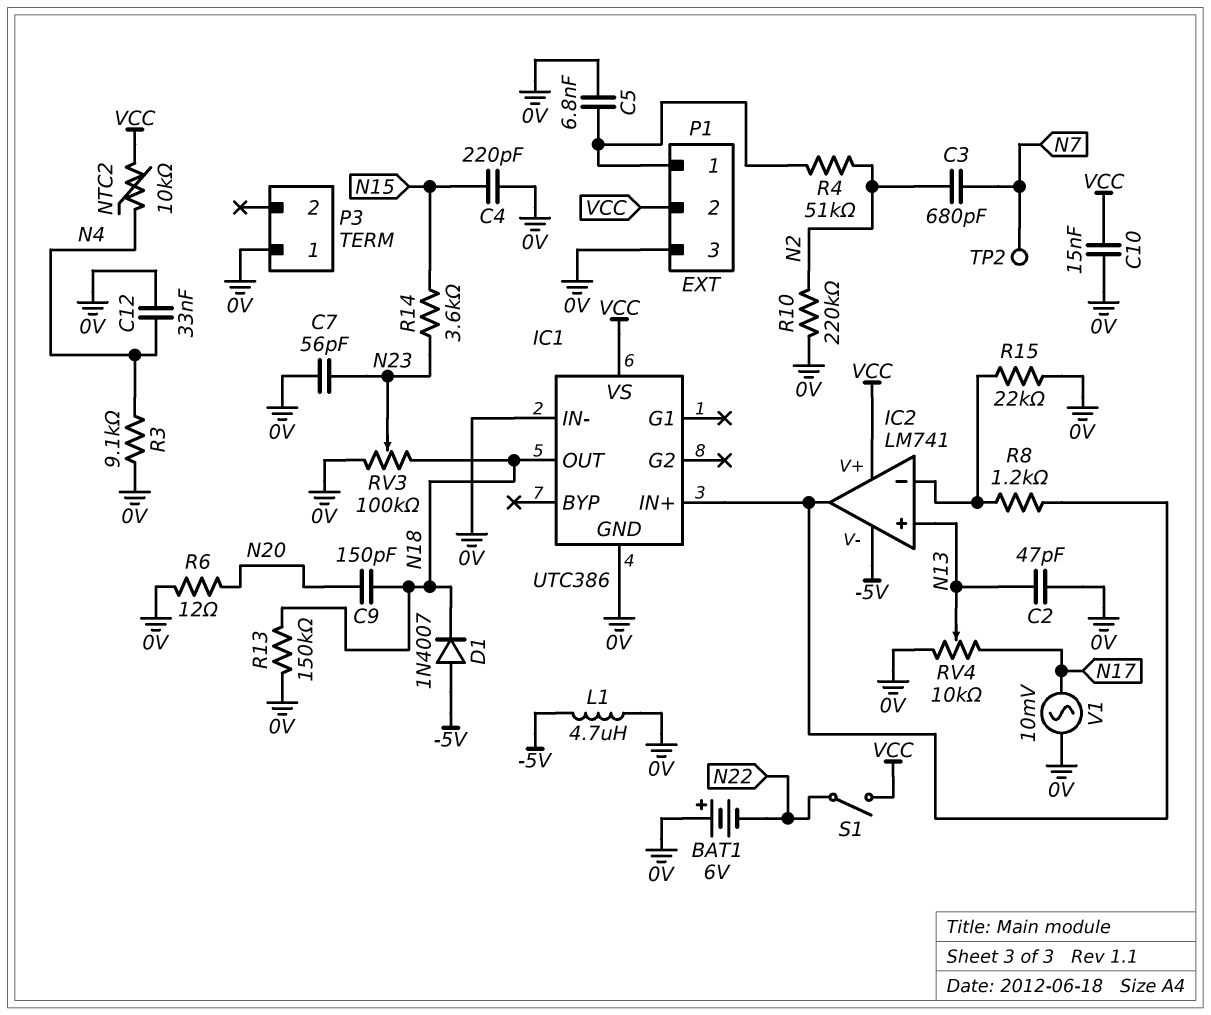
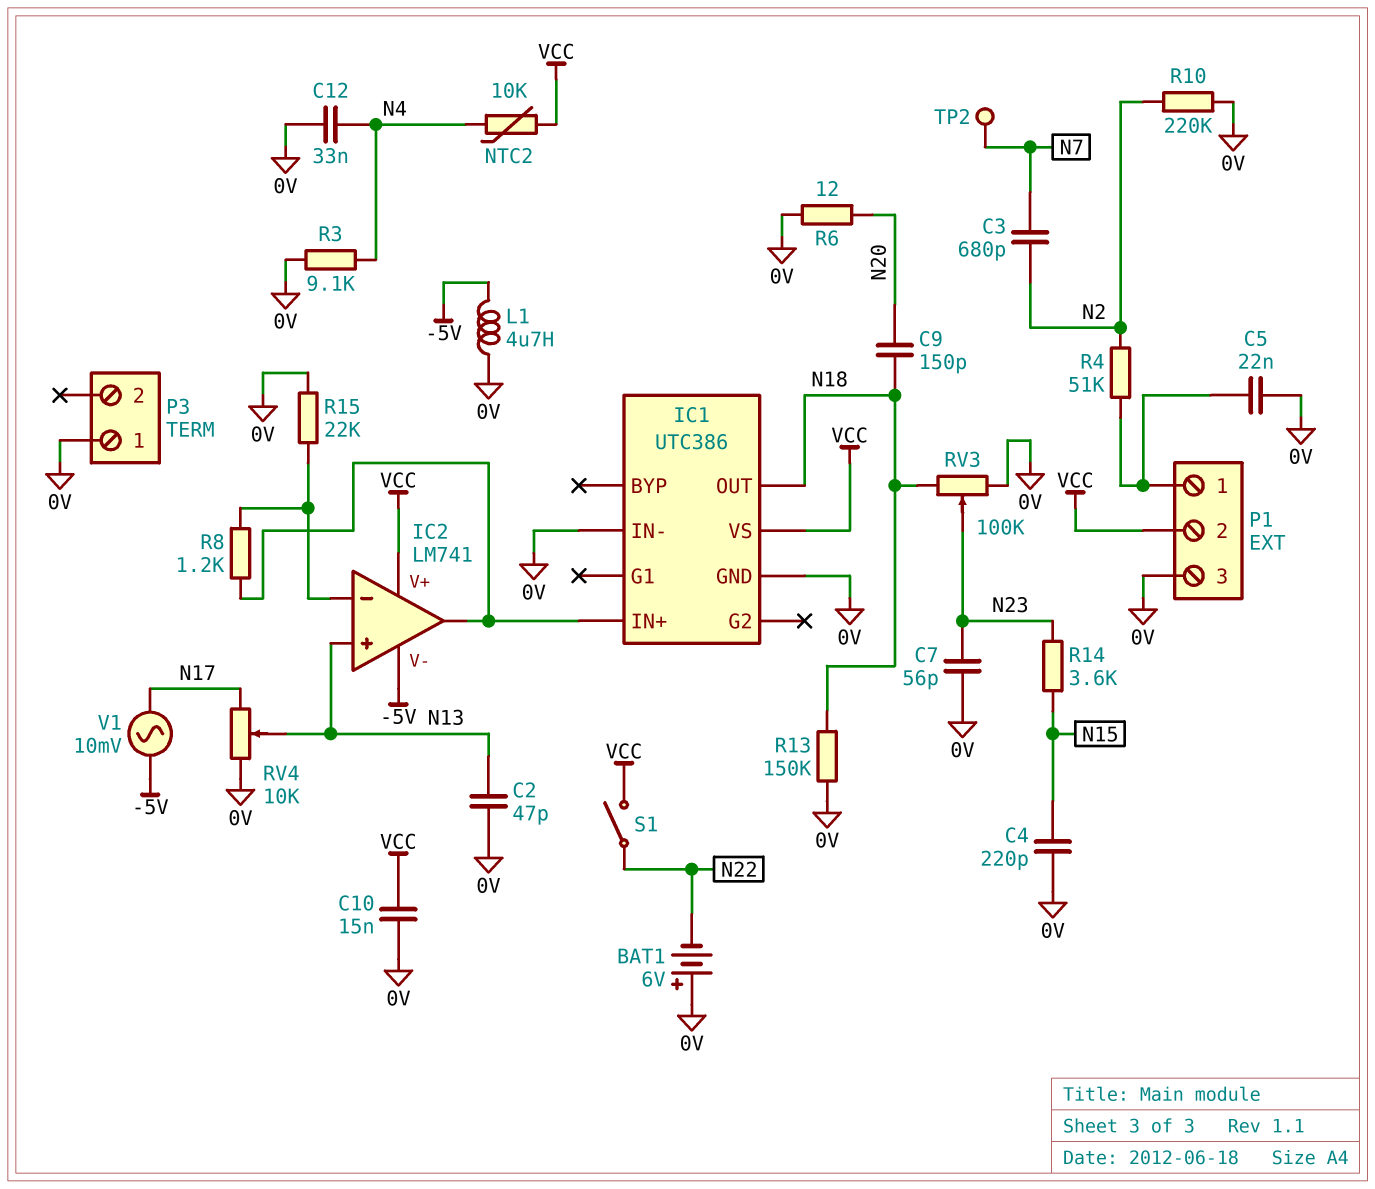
C5: 6.8nF (0V, P1/1) -> 22nF (0V, P1/1)
D1: diode 1N4007 (A -5V, K N18) -> none
V1: AC 10mV (0V, N17) -> AC 10mV (-5V, N17)

